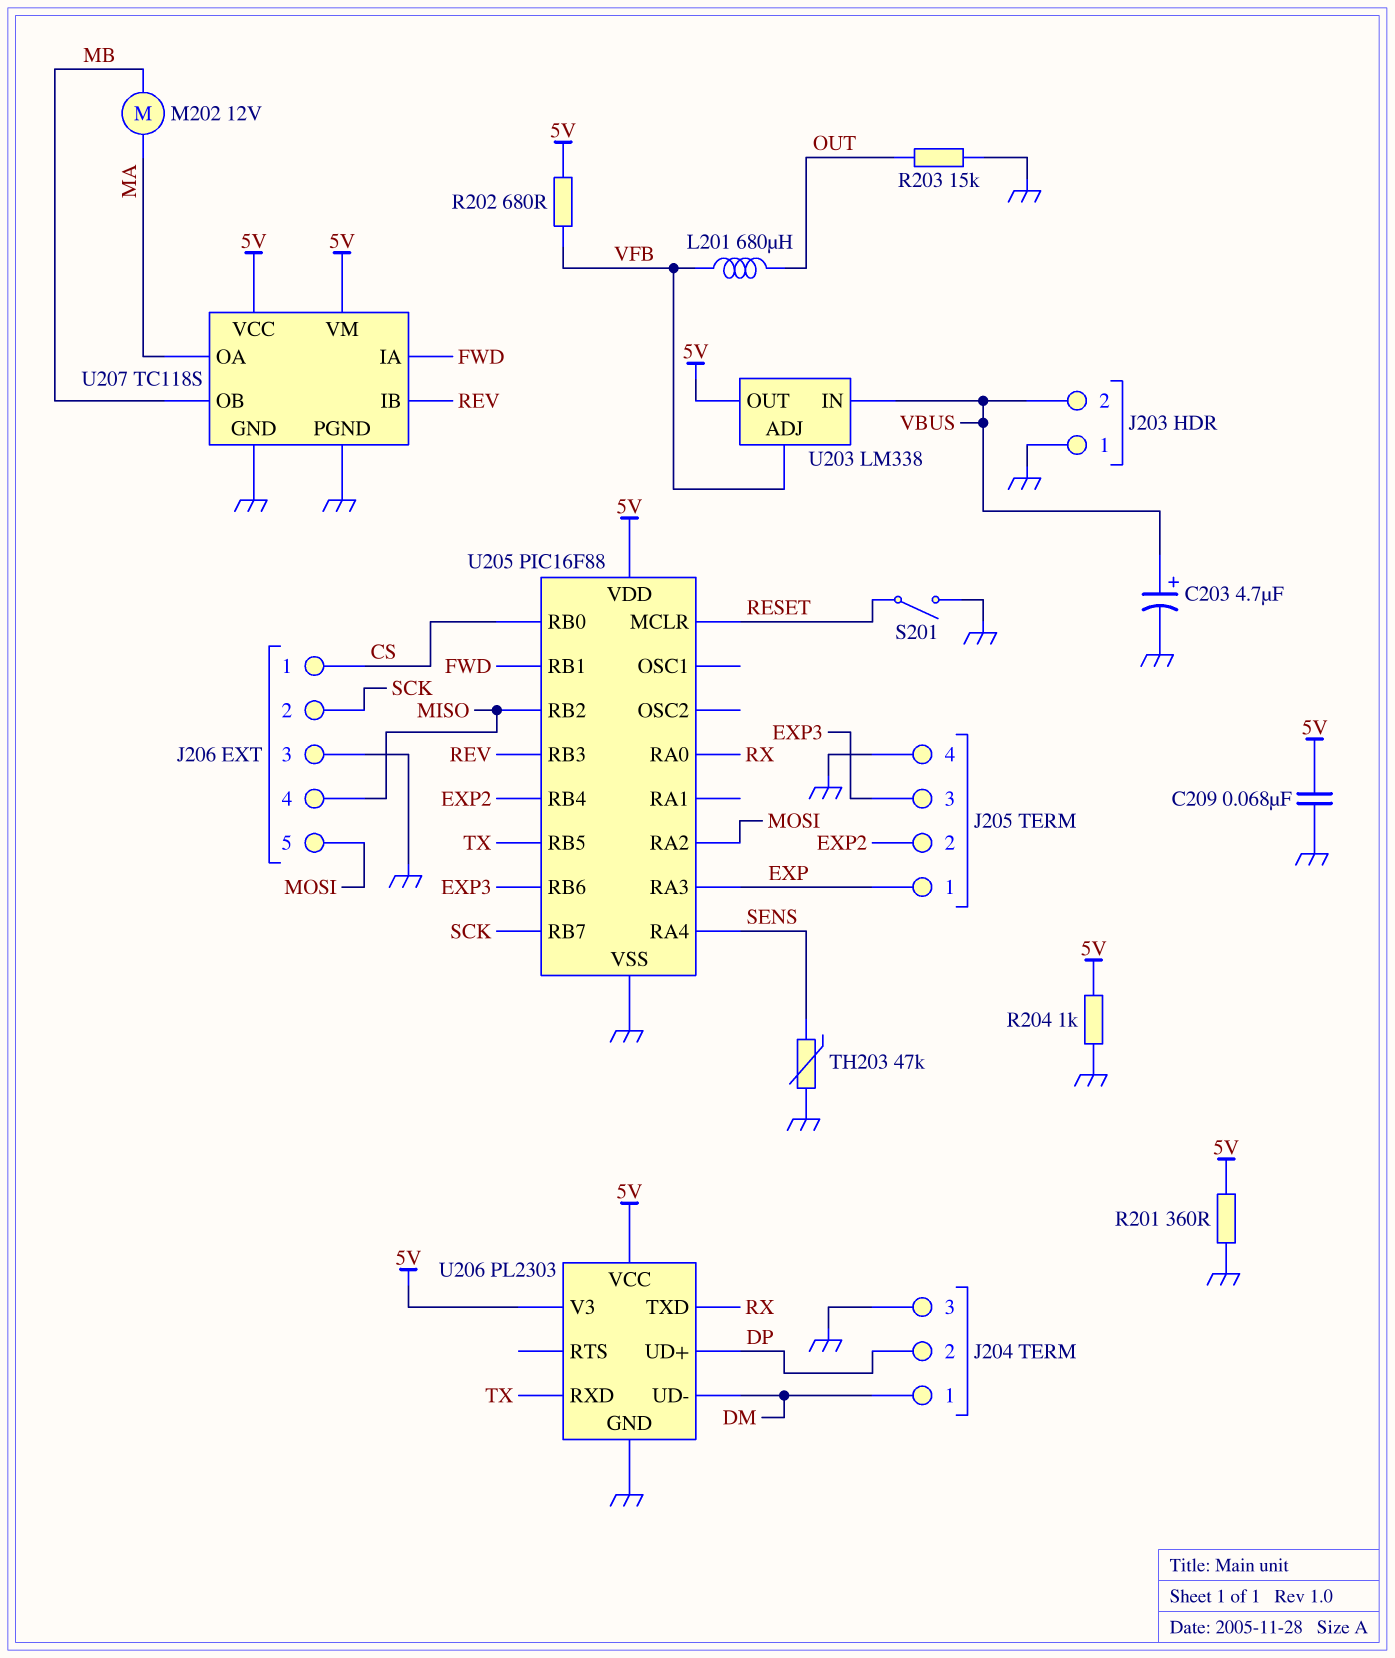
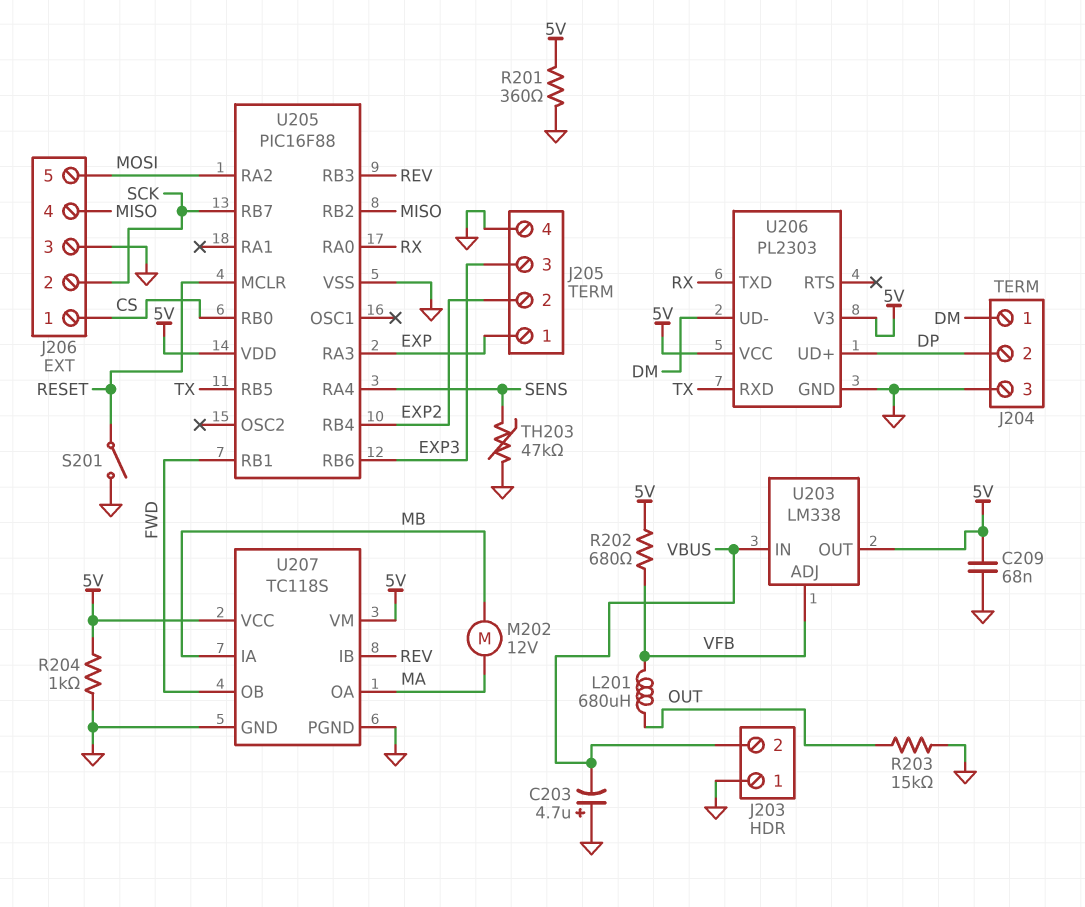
C203: 4.7uF (plus VBUS, minus GND) -> 4.7uF (plus GND, minus VBUS)
U207 pin IA: FWD -> MB
U207 pin OB: MB -> FWD

